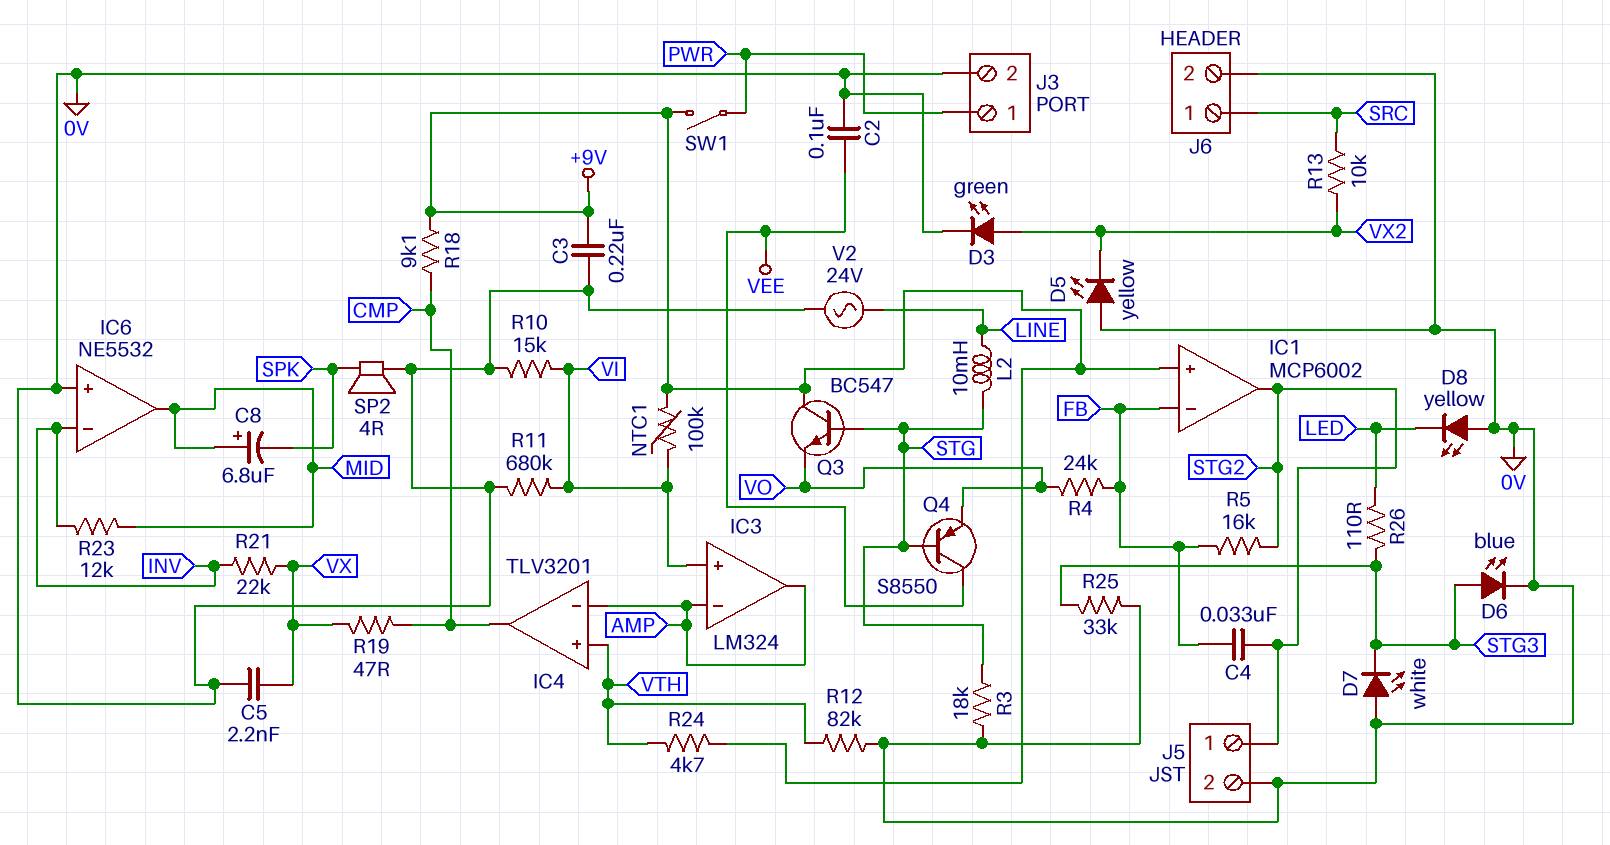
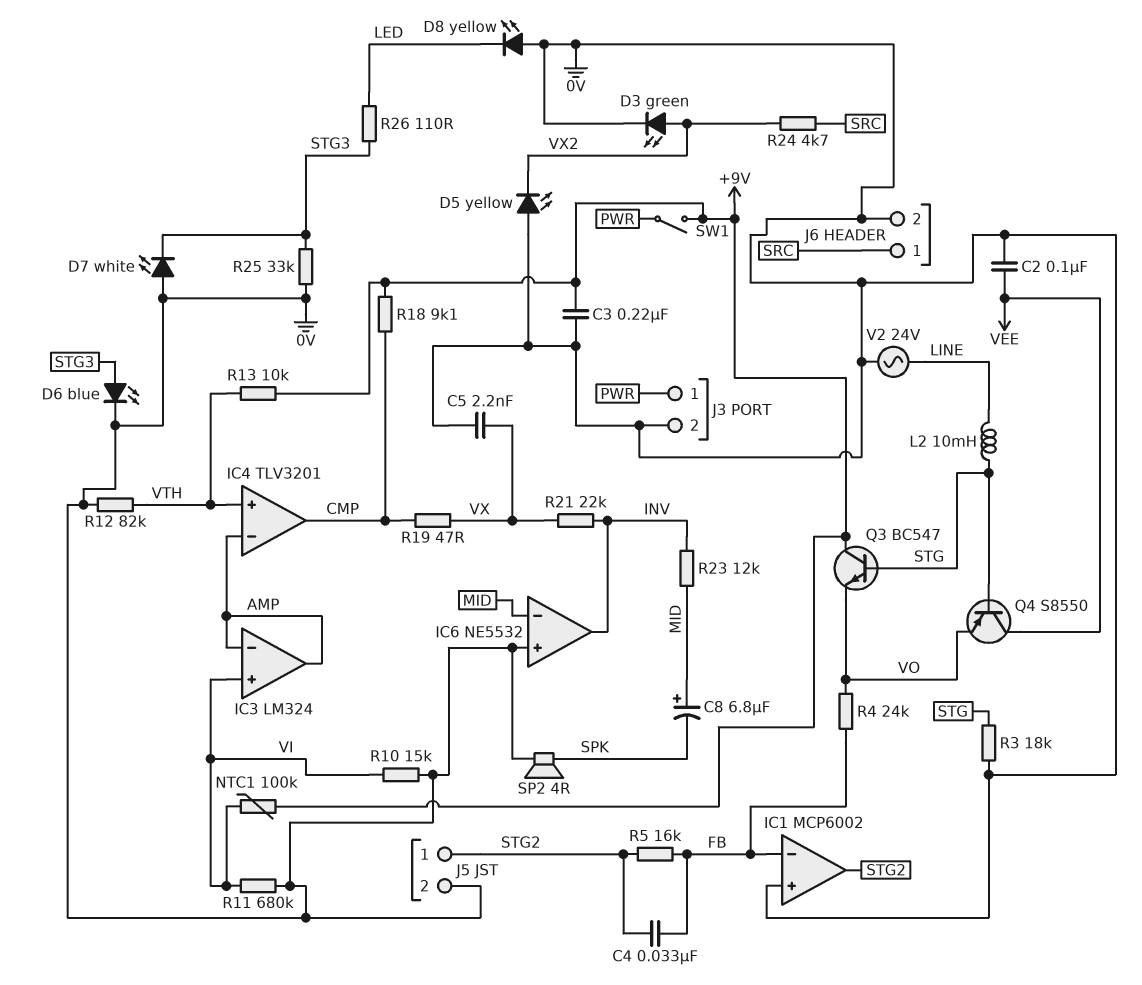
IC1 pin in+: +9V -> 0V
IC6 pin in-: INV -> MID
IC6 pin out: MID -> INV
R13: 10k (SRC, VX2) -> 10k (+9V, VTH)
R24: 4.7k (+9V, VTH) -> 4.7k (SRC, VX2)

